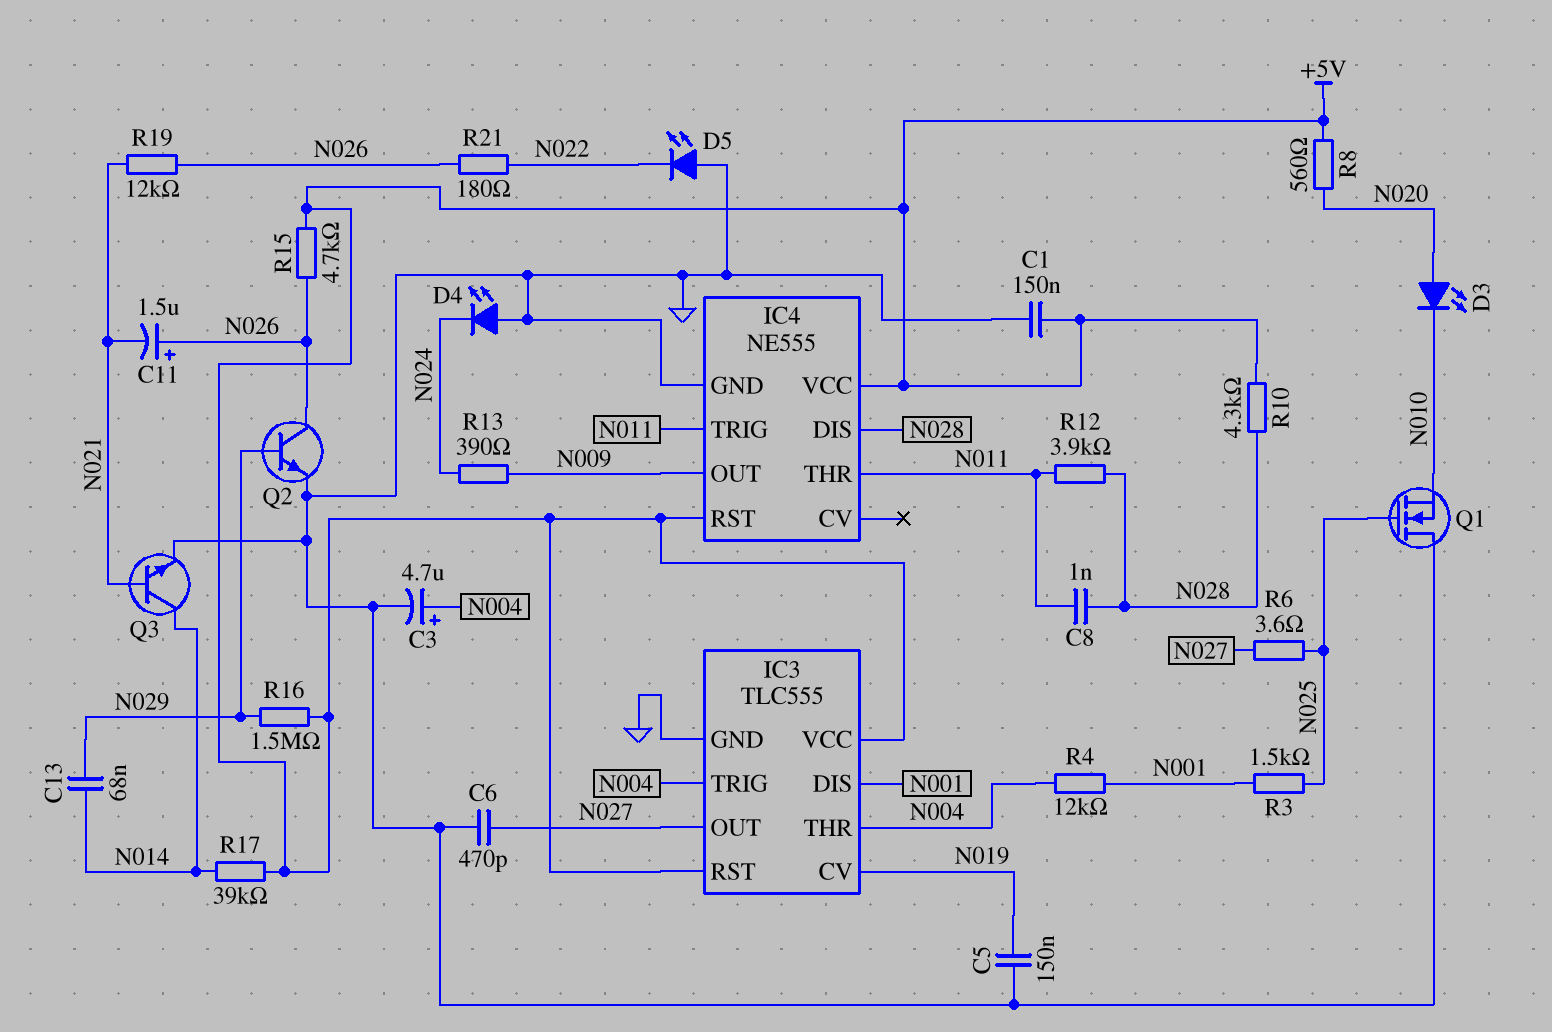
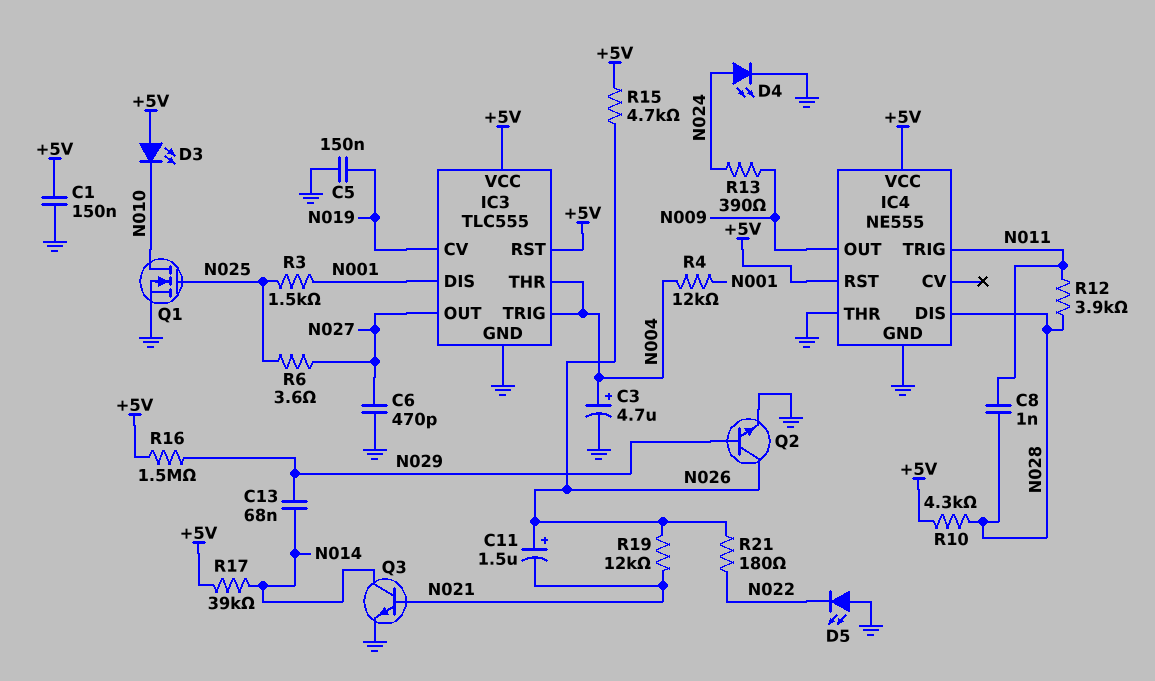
D3: LED (A N020, K N010) -> LED (A +5V, K N010)
D4: LED (A GND, K N024) -> LED (A N024, K GND)
IC4 pin THR: N011 -> GND
Q1: NMOS (G N025, D GND, S N010) -> NMOS (G N025, D N010, S GND)
R8: 560 (+5V, N020) -> none

